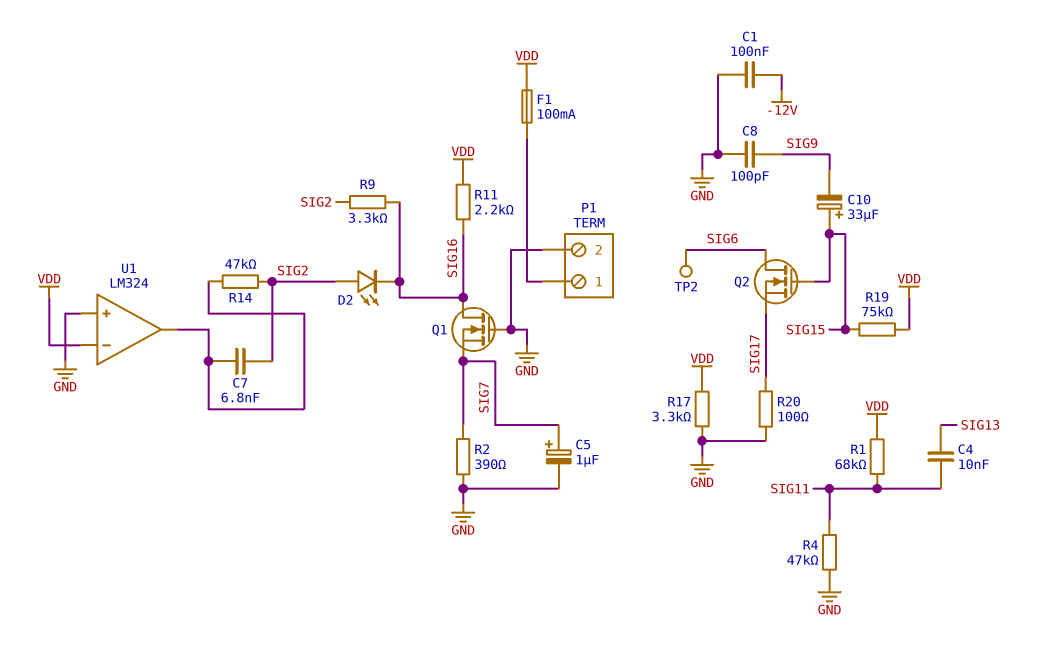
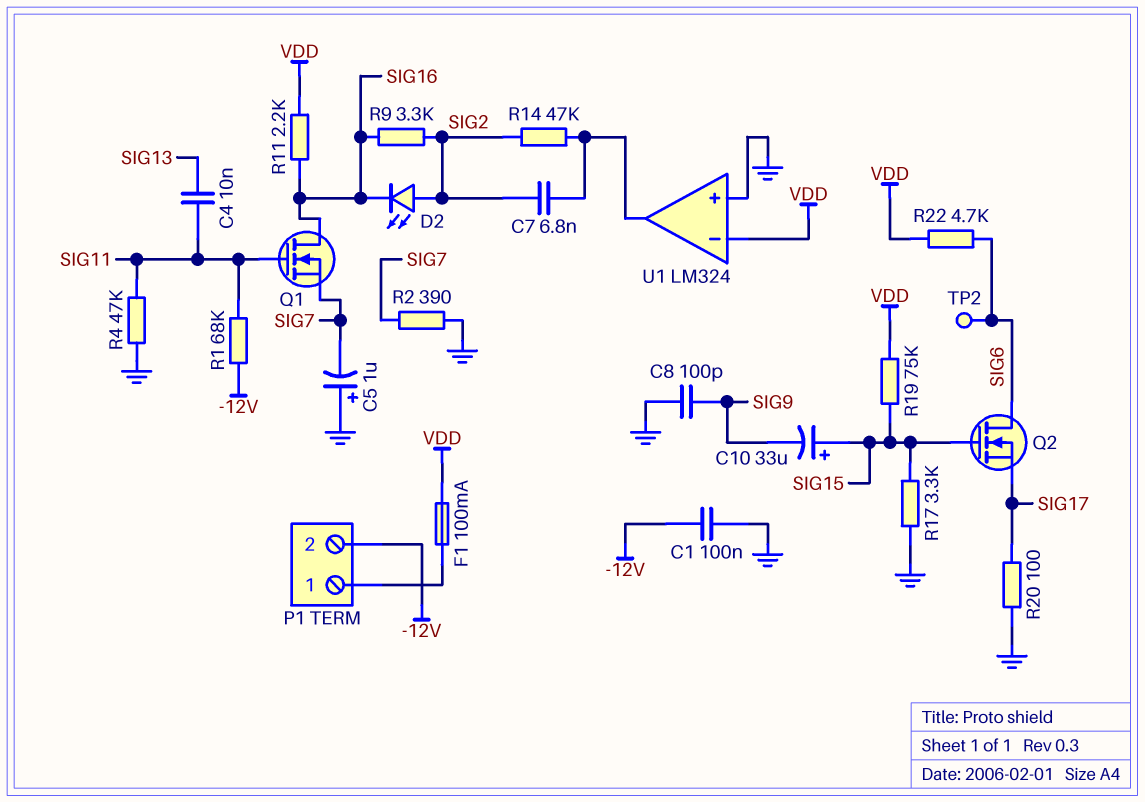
C5: 1uF (plus SIG7, minus GND) -> 1uF (plus GND, minus SIG7)
P1 pin 2: GND -> -12V
Q1: NMOS (G GND, D SIG16, S SIG7) -> NMOS (G SIG11, D SIG16, S SIG7)
R1: 68k (SIG11, VDD) -> 68k (-12V, SIG11)
R17: 3.3k (GND, VDD) -> 3.3k (GND, SIG15)
R22: none -> 4.7k (SIG6, VDD)

